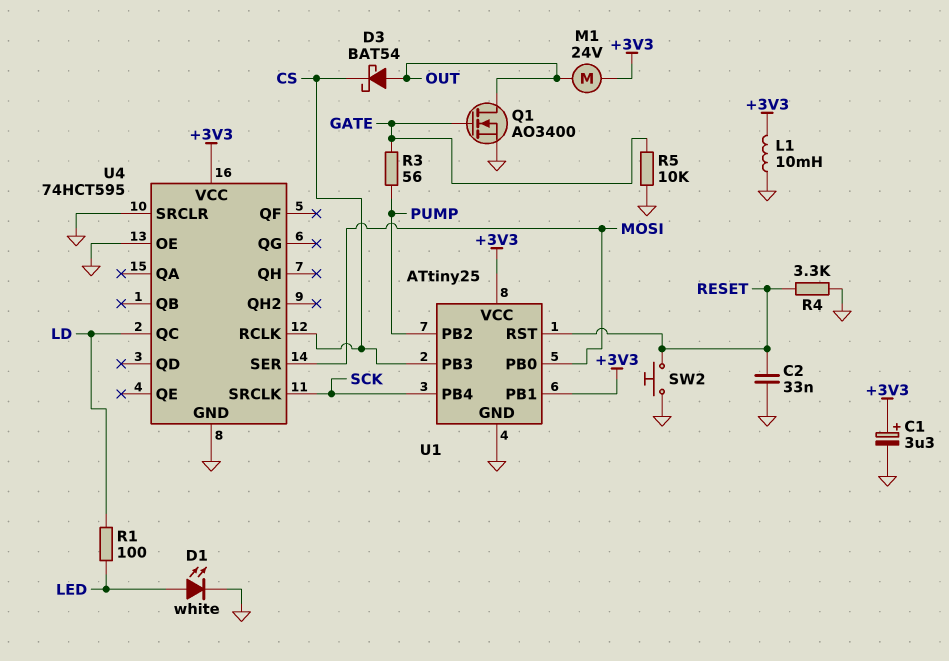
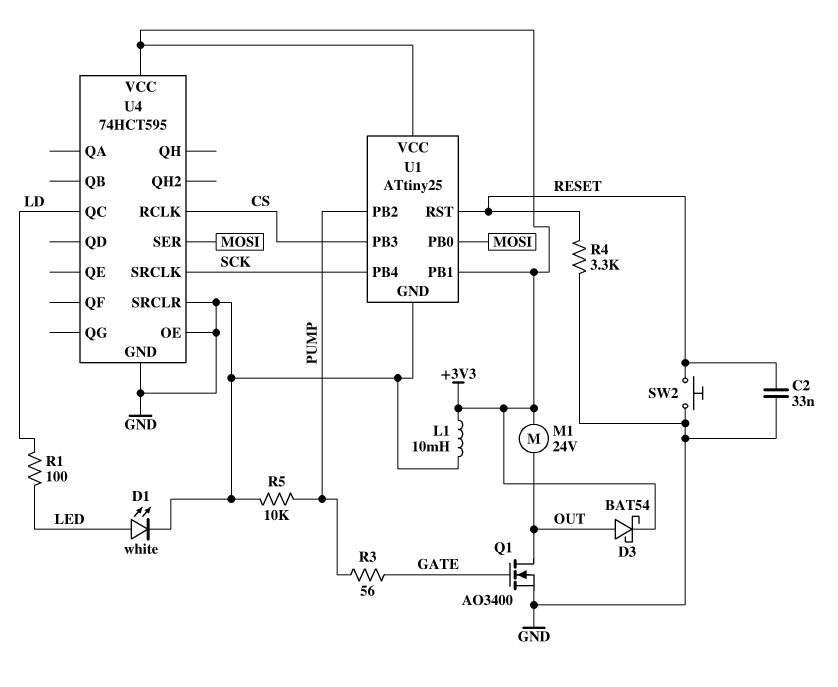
C1: 3.3uF (plus +3V3, minus GND) -> none
D3: schottky BAT54 (A OUT, K CS) -> schottky BAT54 (A OUT, K +3V3)
R5: 10k (GATE, GND) -> 10k (GND, PUMP)

